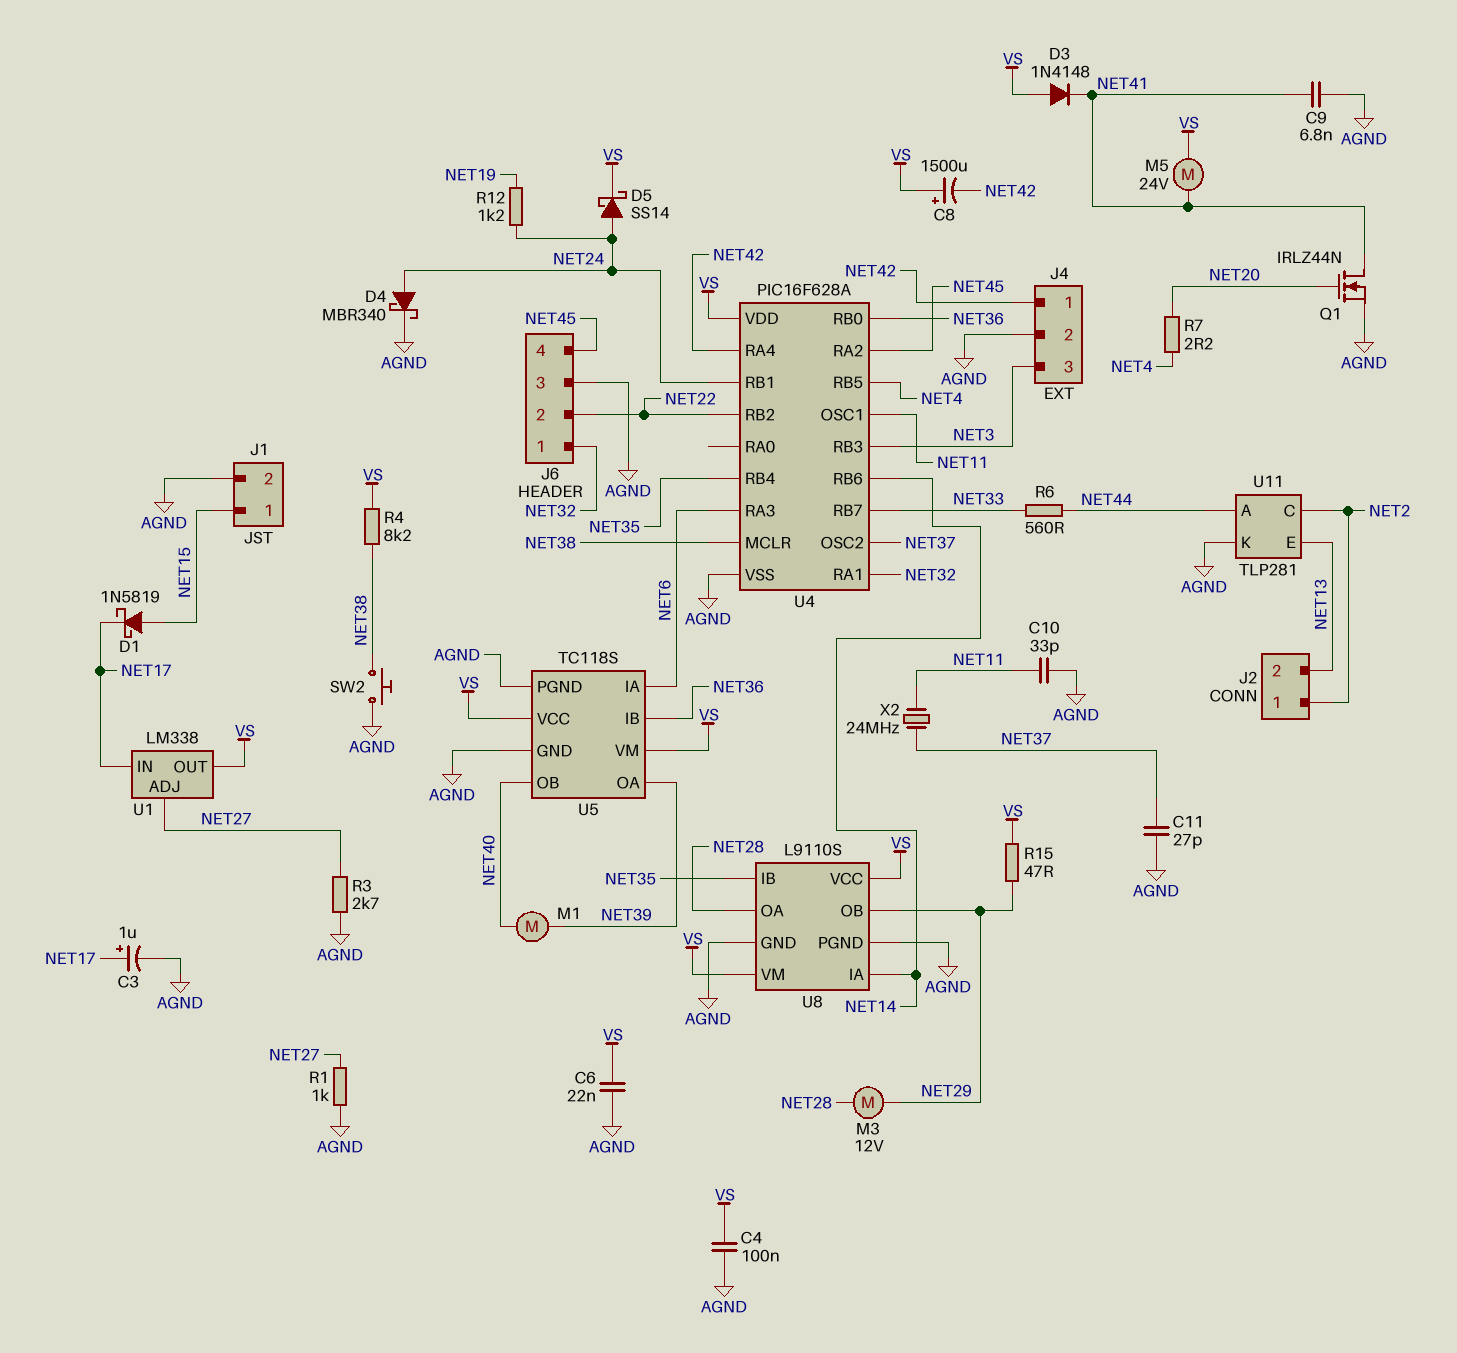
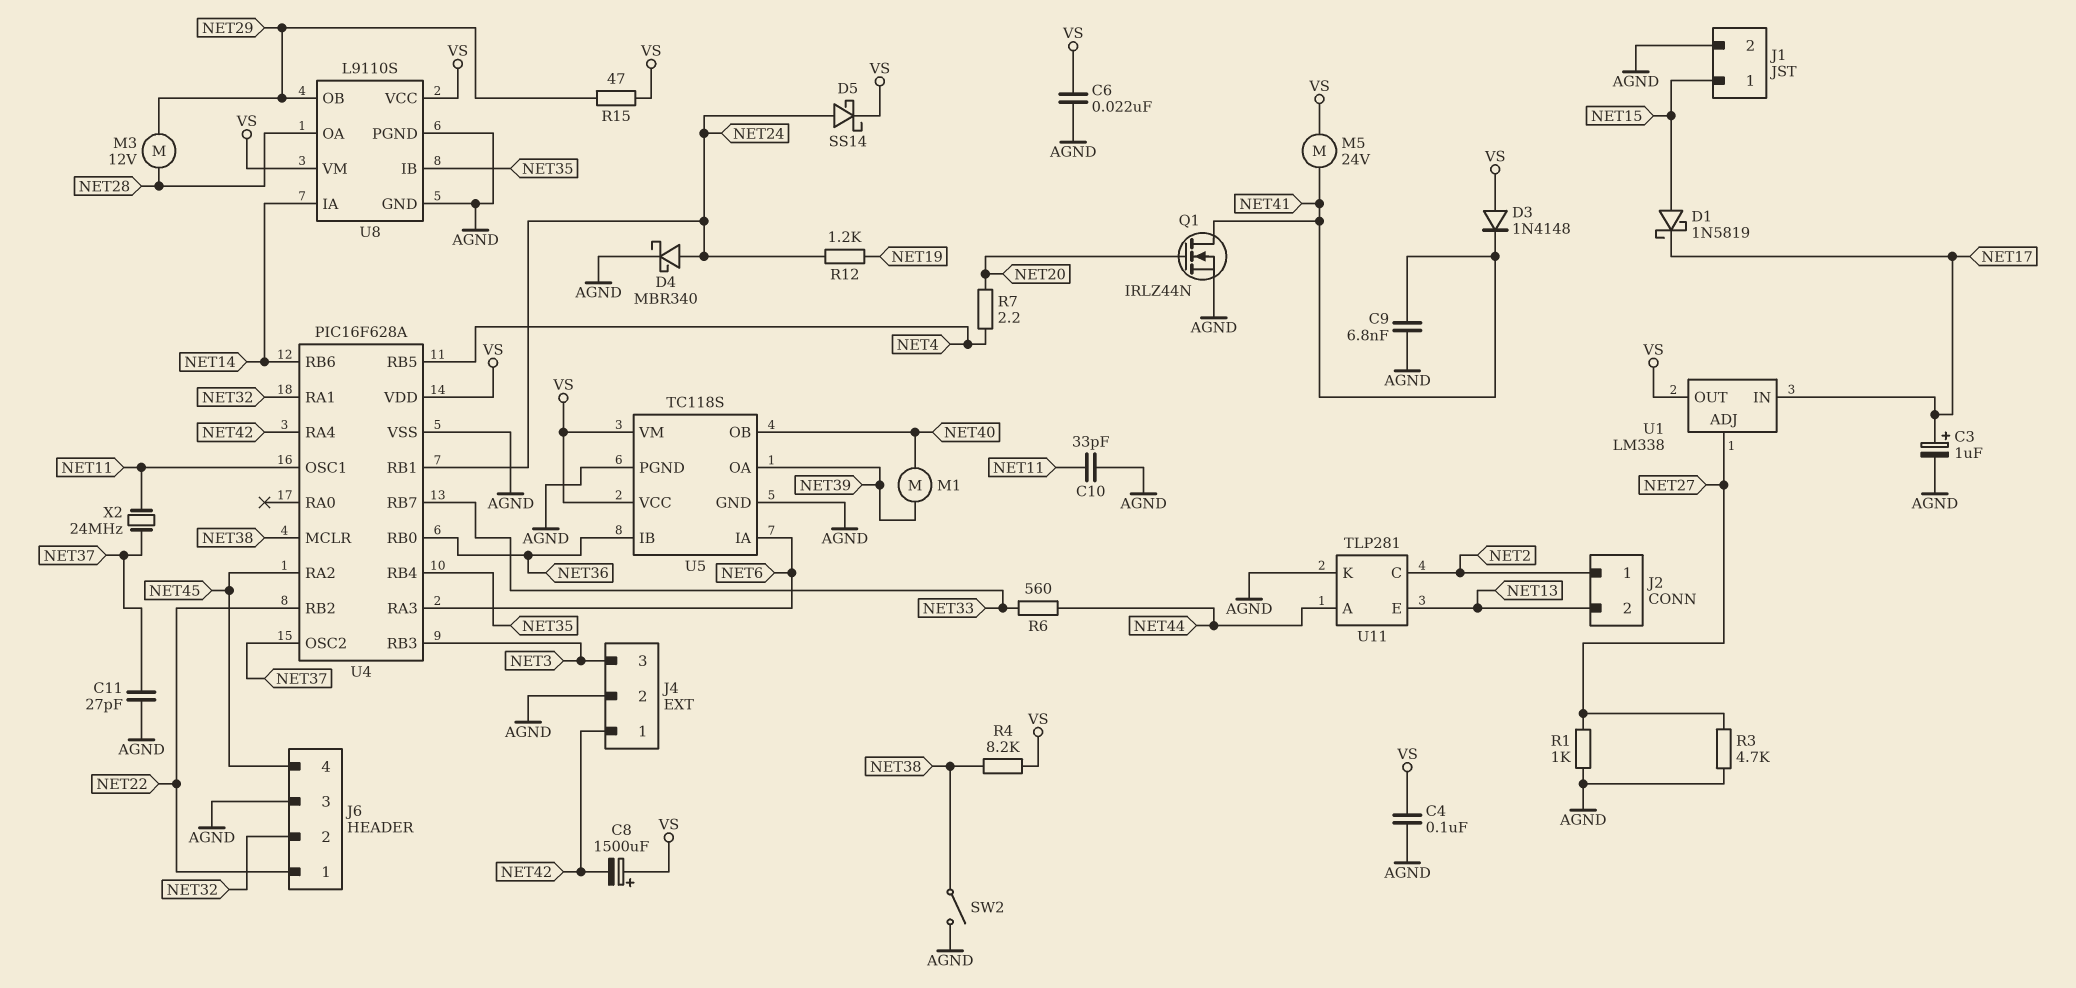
J6 pin 1: NET32 -> NET22
J6 pin 2: NET22 -> NET32
R3: 2.7k (AGND, NET27) -> 4.7k (AGND, NET27)
SW2: button (AGND, NET38) -> switch (AGND, NET38)

